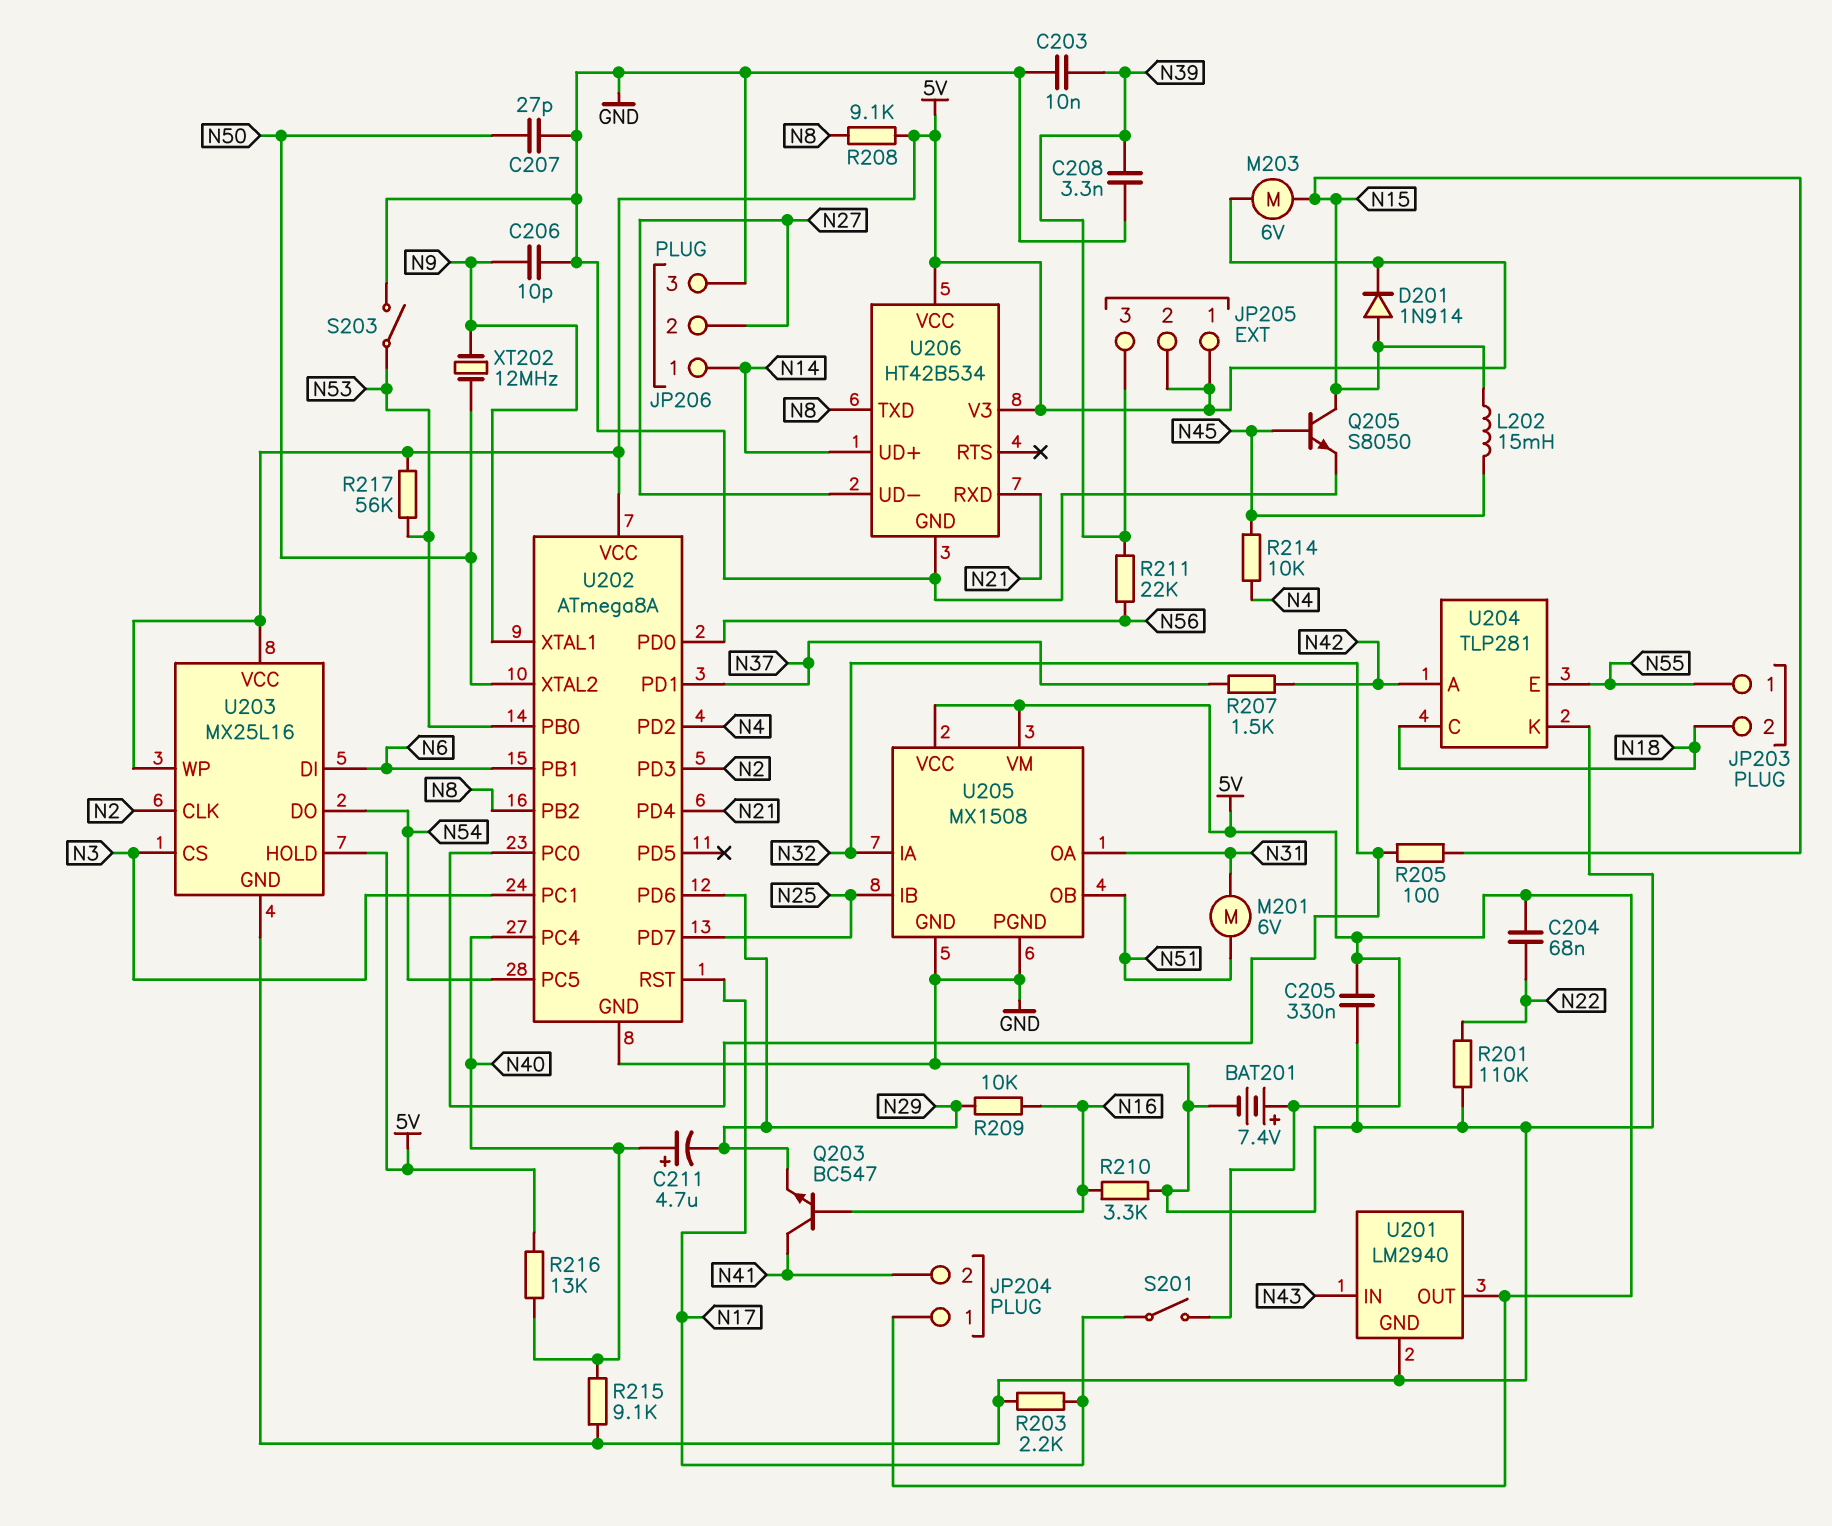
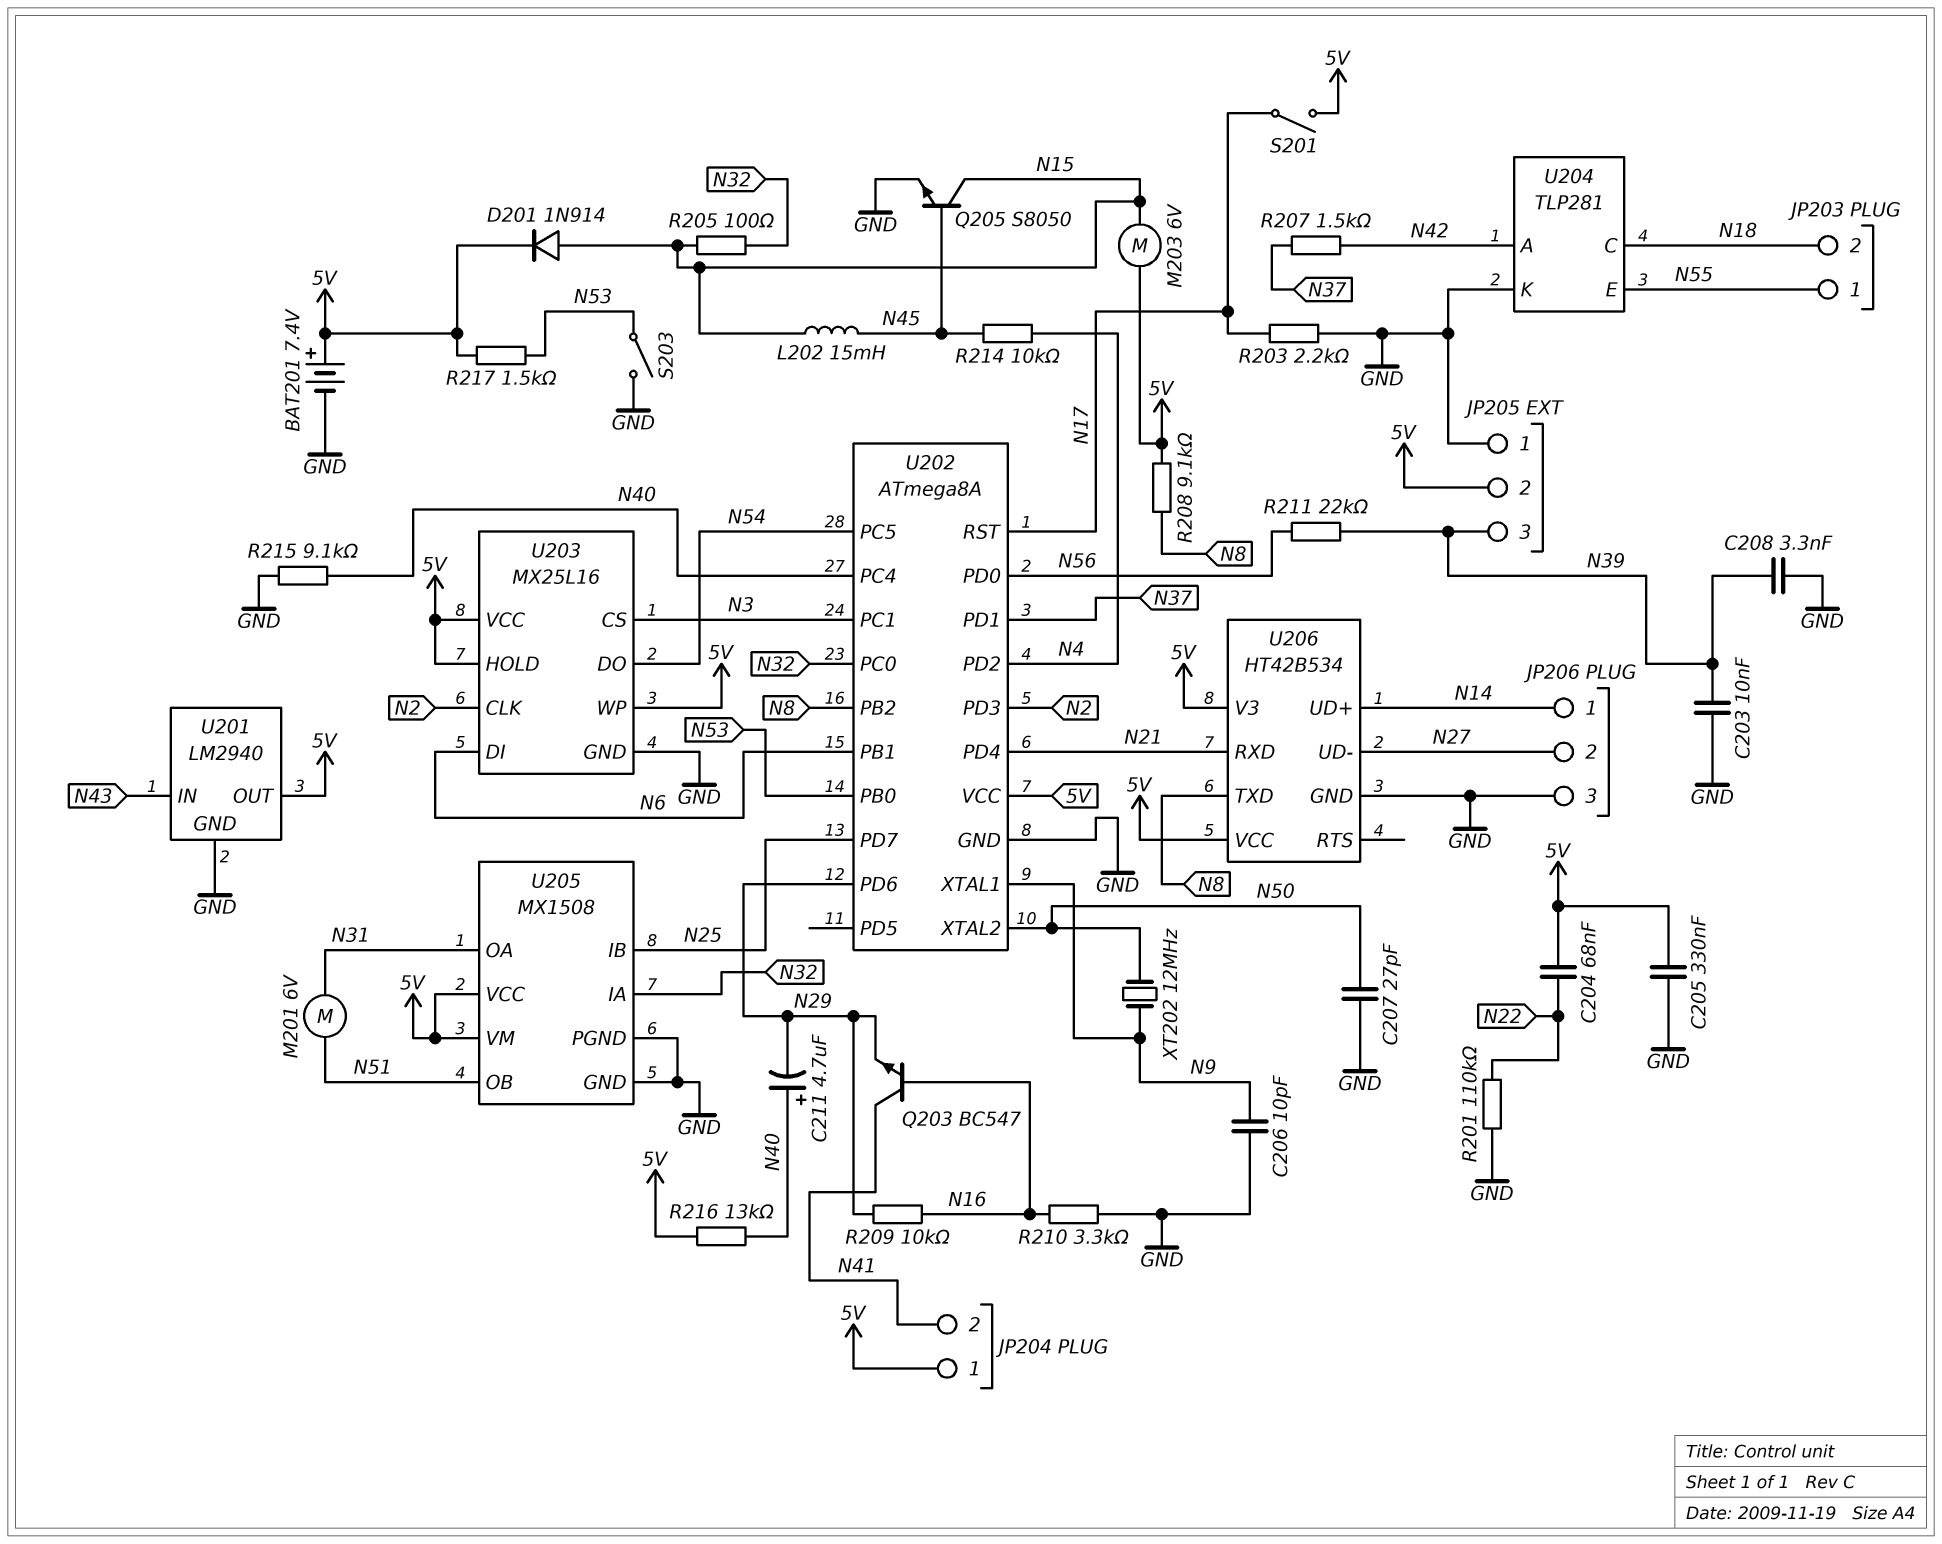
JP205 pin 1: 5V -> GND
R217: 56k (5V, N53) -> 1.5k (5V, N53)

